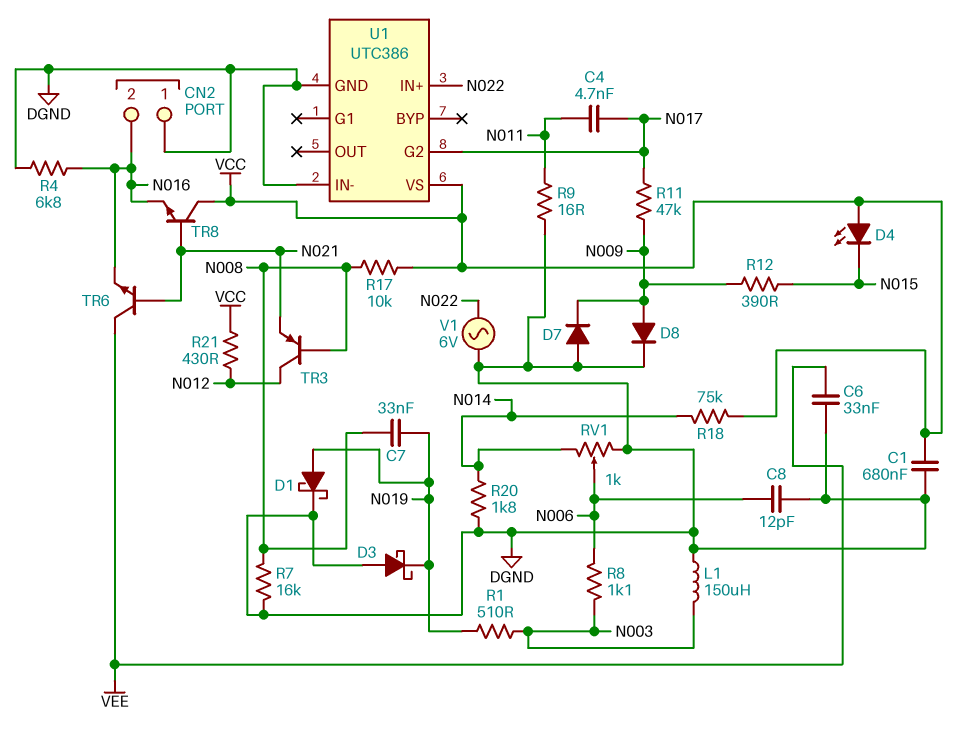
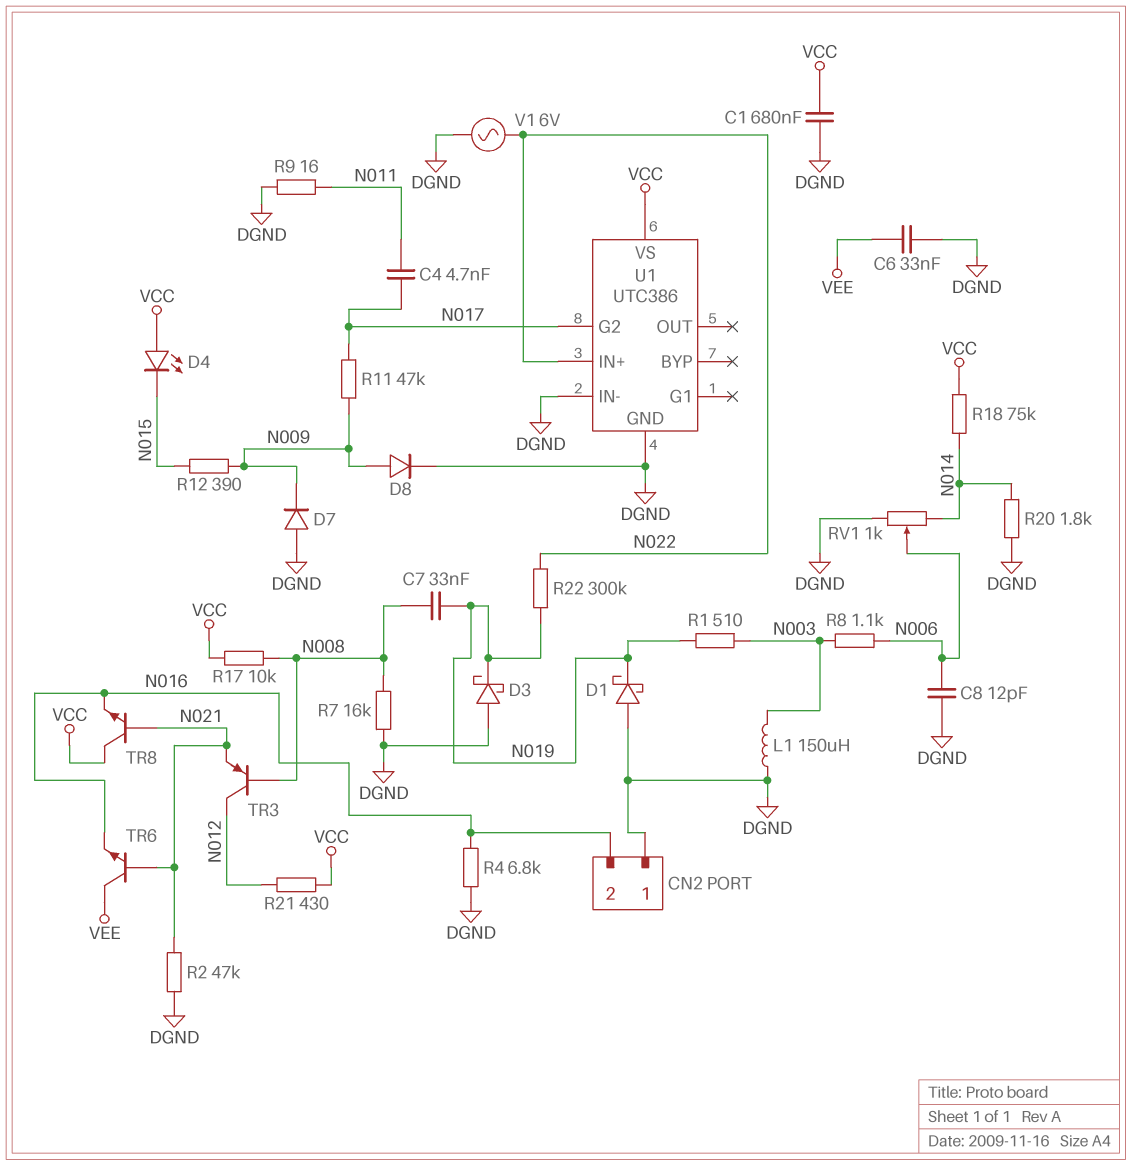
D1: schottky (A N019, K DGND) -> schottky (A DGND, K N019)
R2: none -> 47k (DGND, N021)
R22: none -> 300k (N019, N022)

